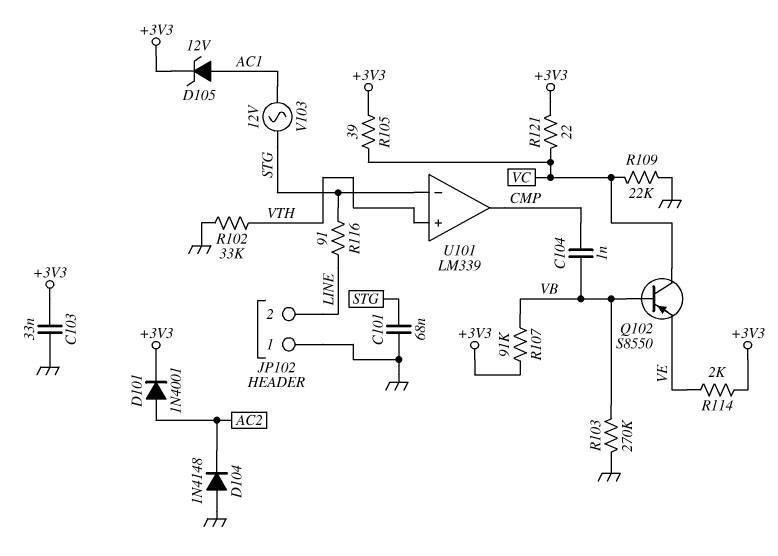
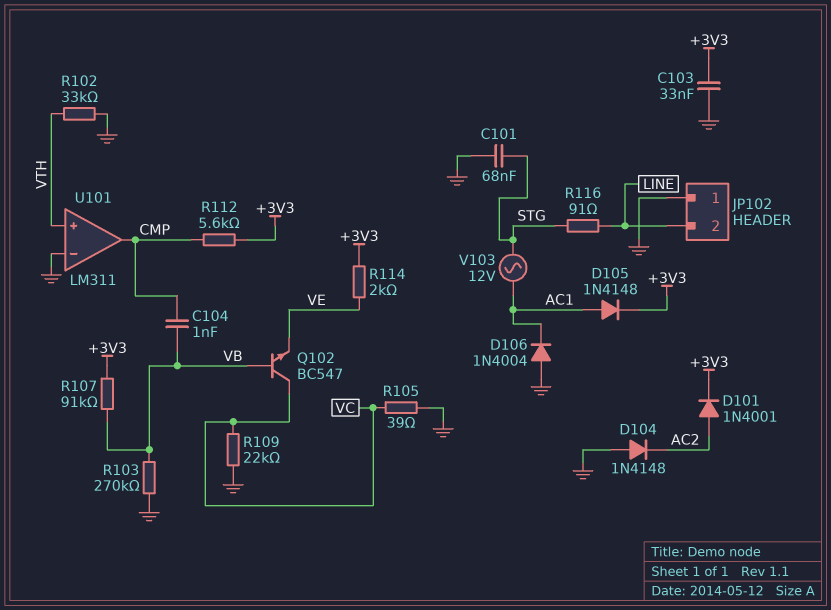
D105: zener 12V (A AC1, K +3V3) -> diode 1N4148 (A AC1, K +3V3)
D106: none -> diode 1N4004 (A GND, K AC1)
Q102: PNP S8550 (B VB, C VC, E VE) -> NPN BC547 (B VB, C VC, E VE)
R105: 39 (+3V3, VC) -> 39 (GND, VC)
R112: none -> 5.6k (+3V3, CMP)
R121: 22 (+3V3, VC) -> none
U101: LM339 -> LM311
U101 pin in-: STG -> GND

